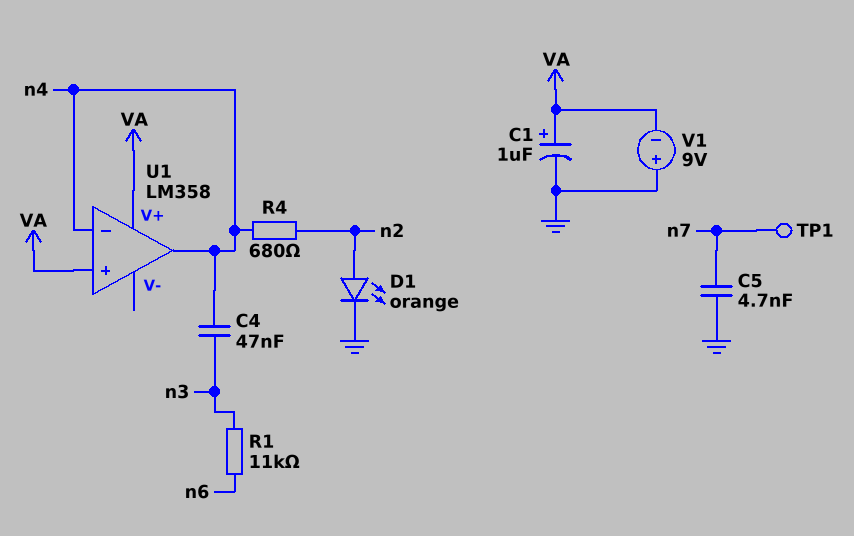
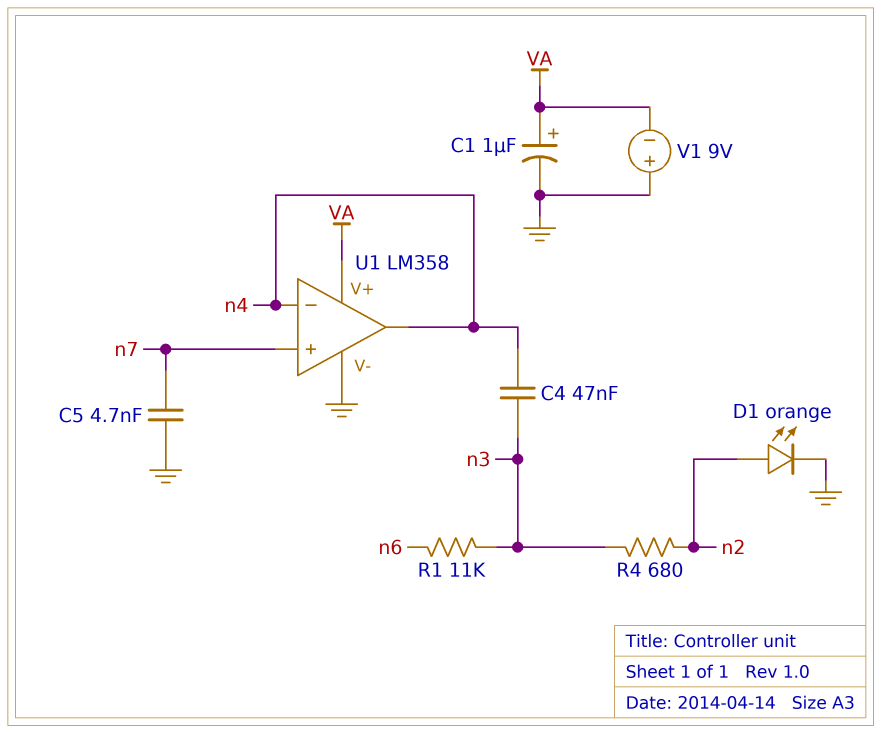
R4: 680 (n2, n4) -> 680 (n2, n3)
TP1: test point (n7) -> none
U1 pin V-: none -> GND
U1 pin in+: VA -> n7

